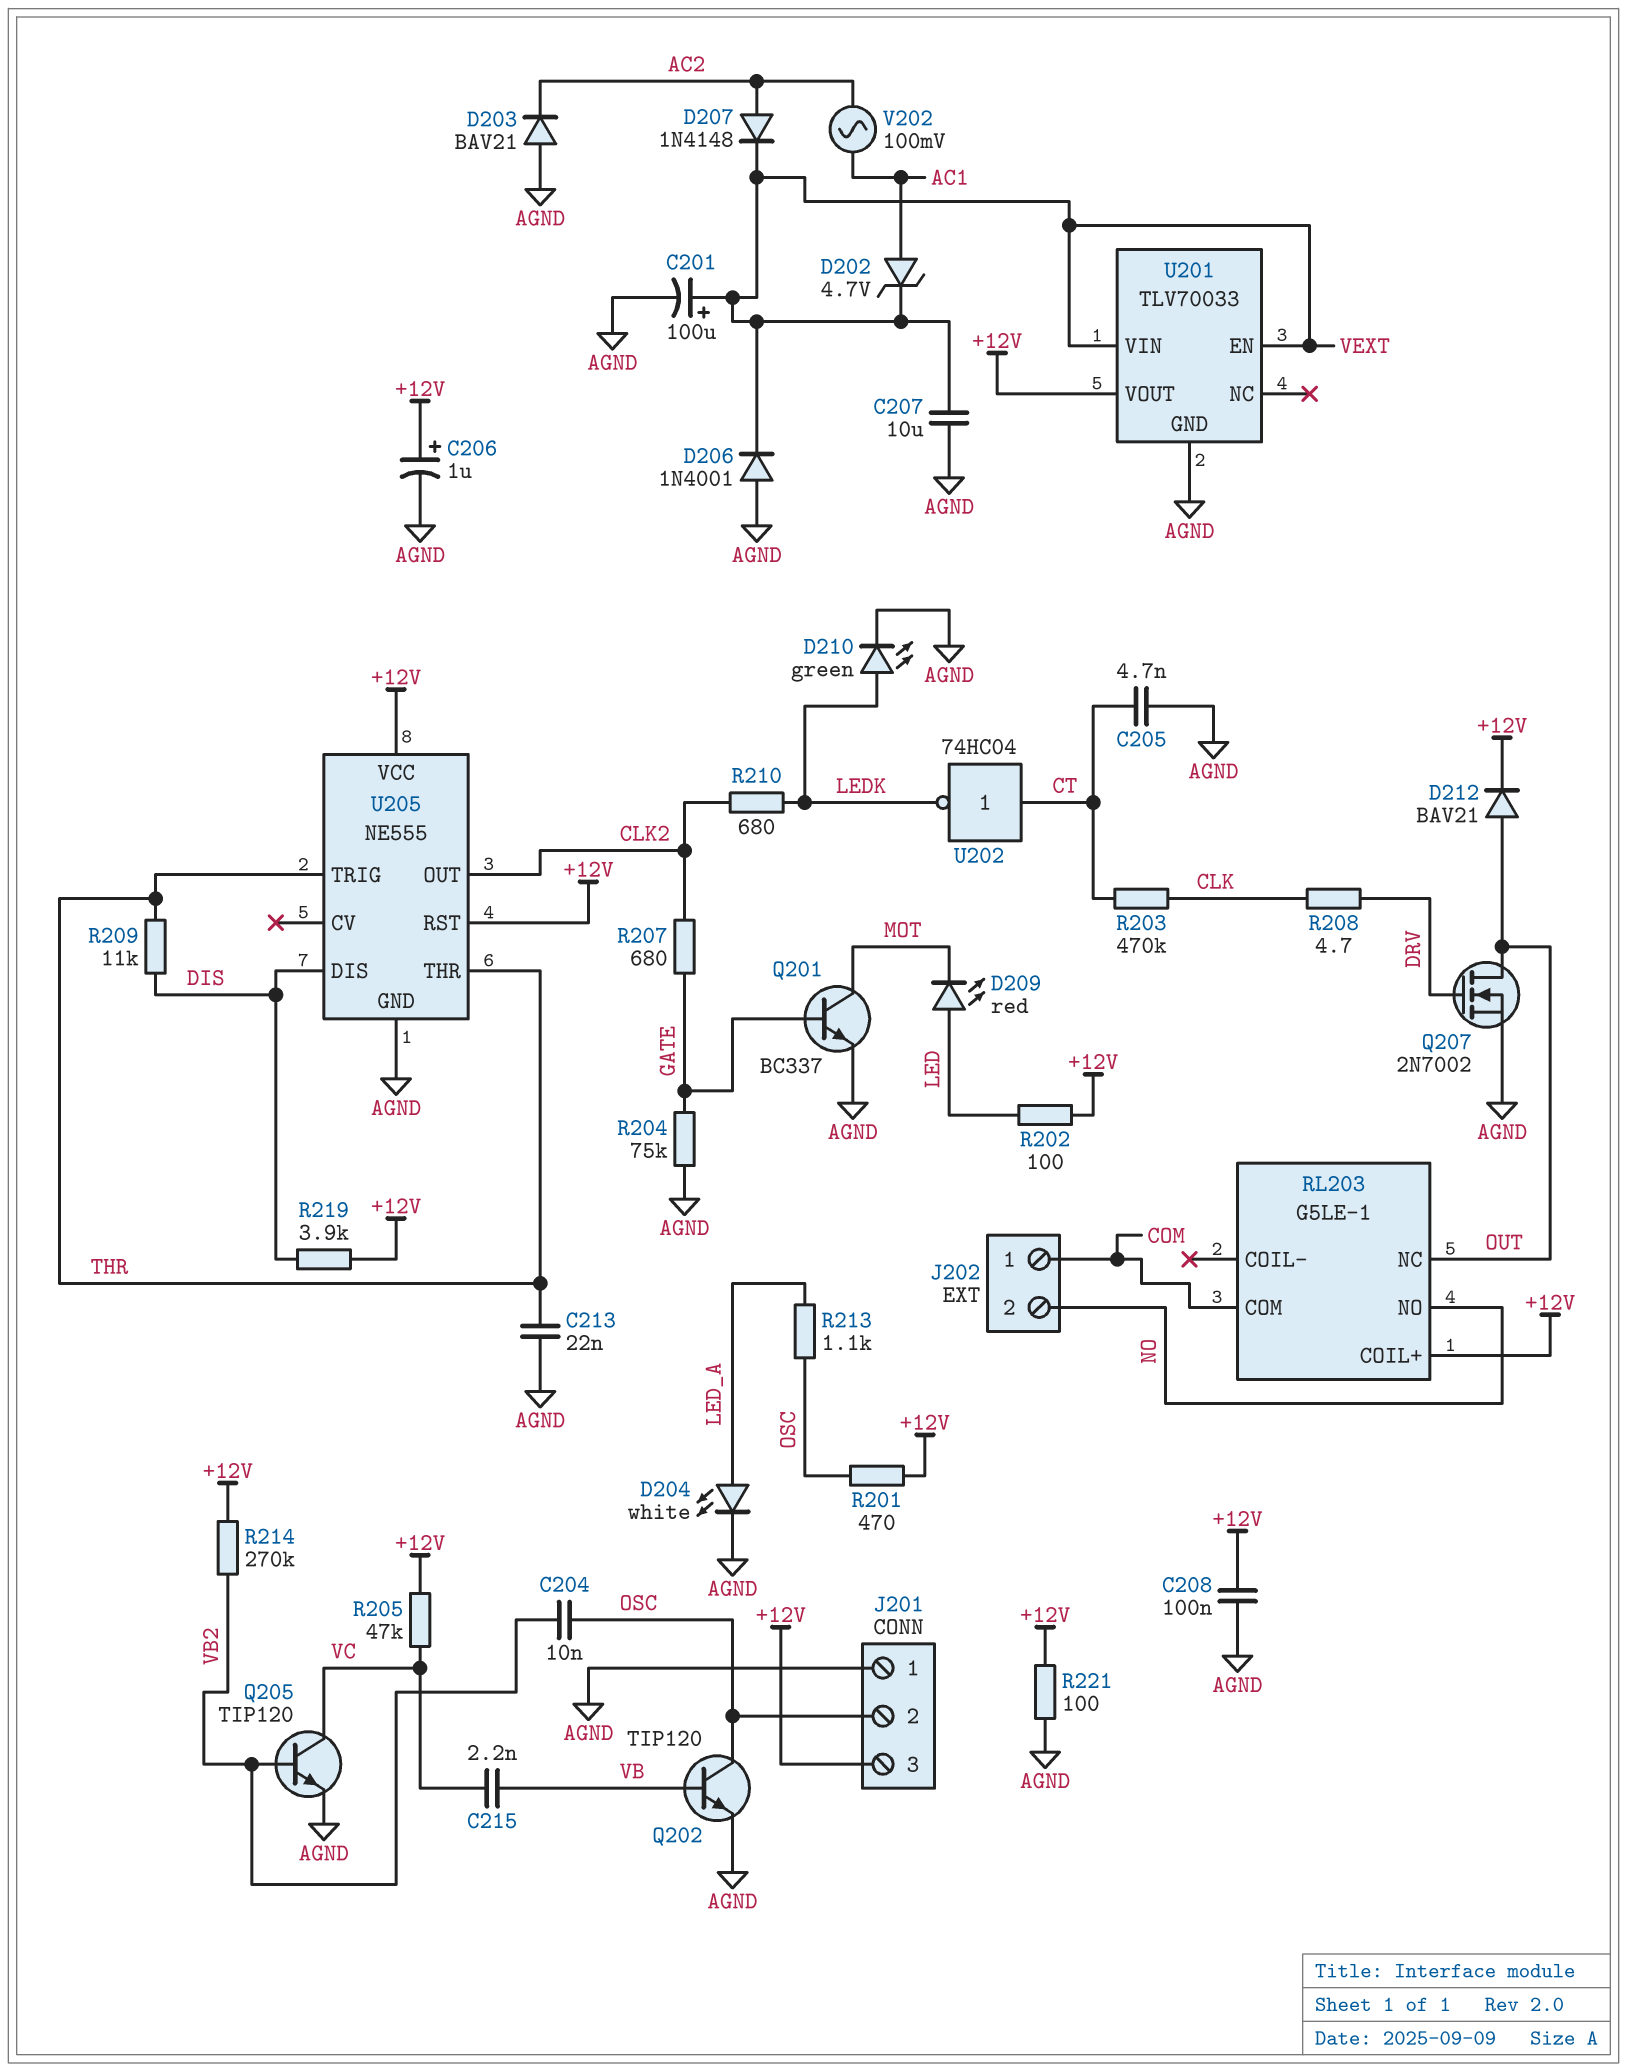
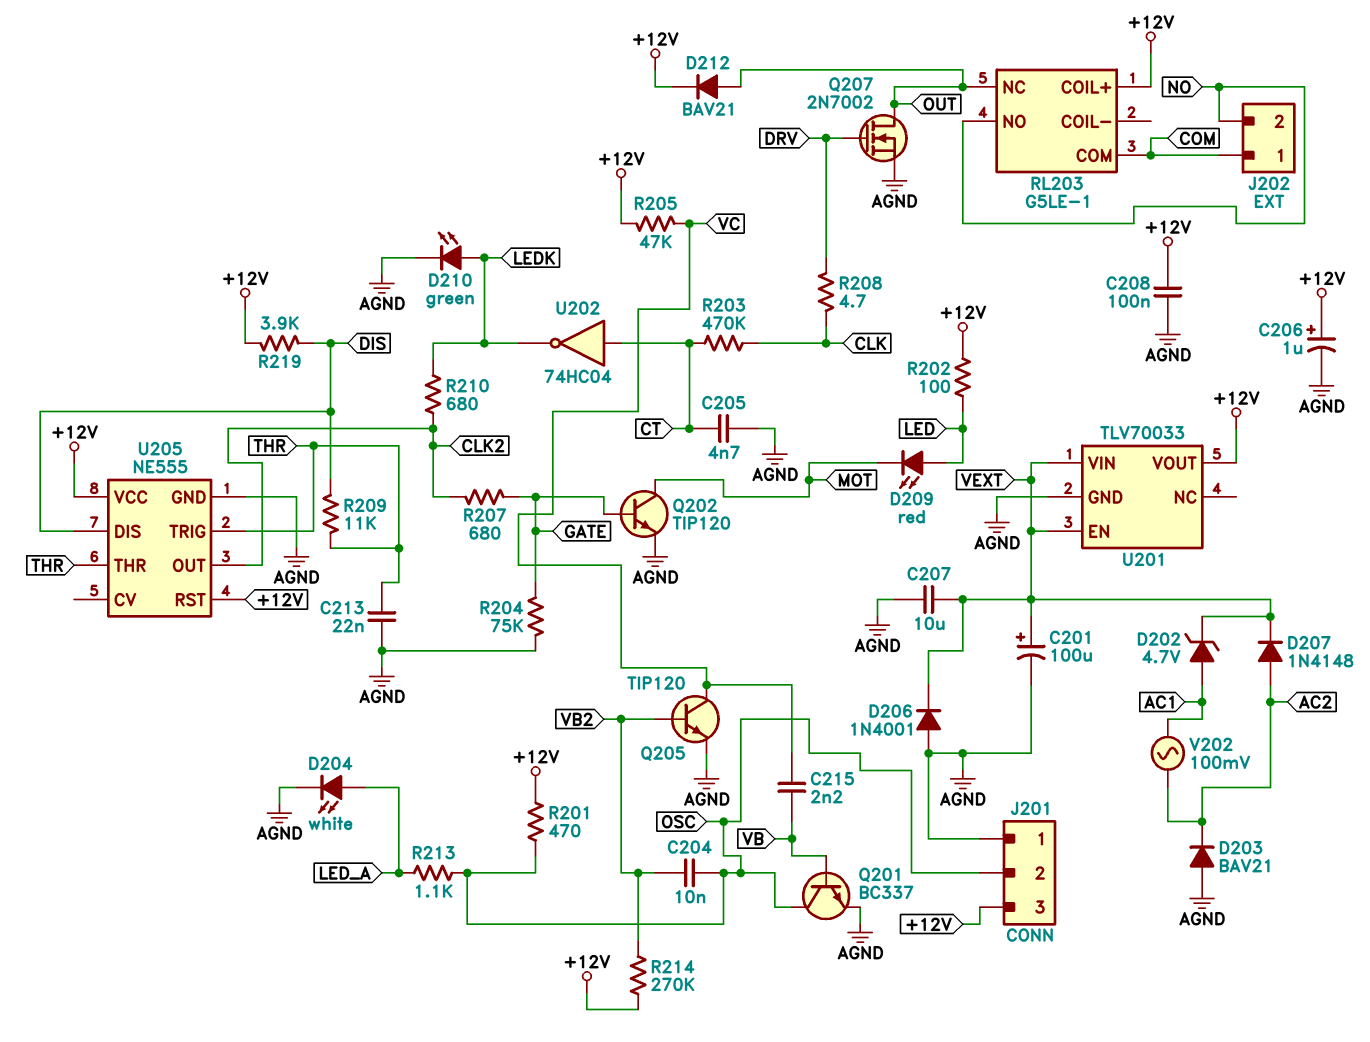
Q201: NPN BC337 (B GATE, C MOT, E AGND) -> NPN BC337 (B VB, C OSC, E AGND)
Q202: NPN TIP120 (B VB, C OSC, E AGND) -> NPN TIP120 (B GATE, C MOT, E AGND)
R221: 100 (+12V, AGND) -> none

